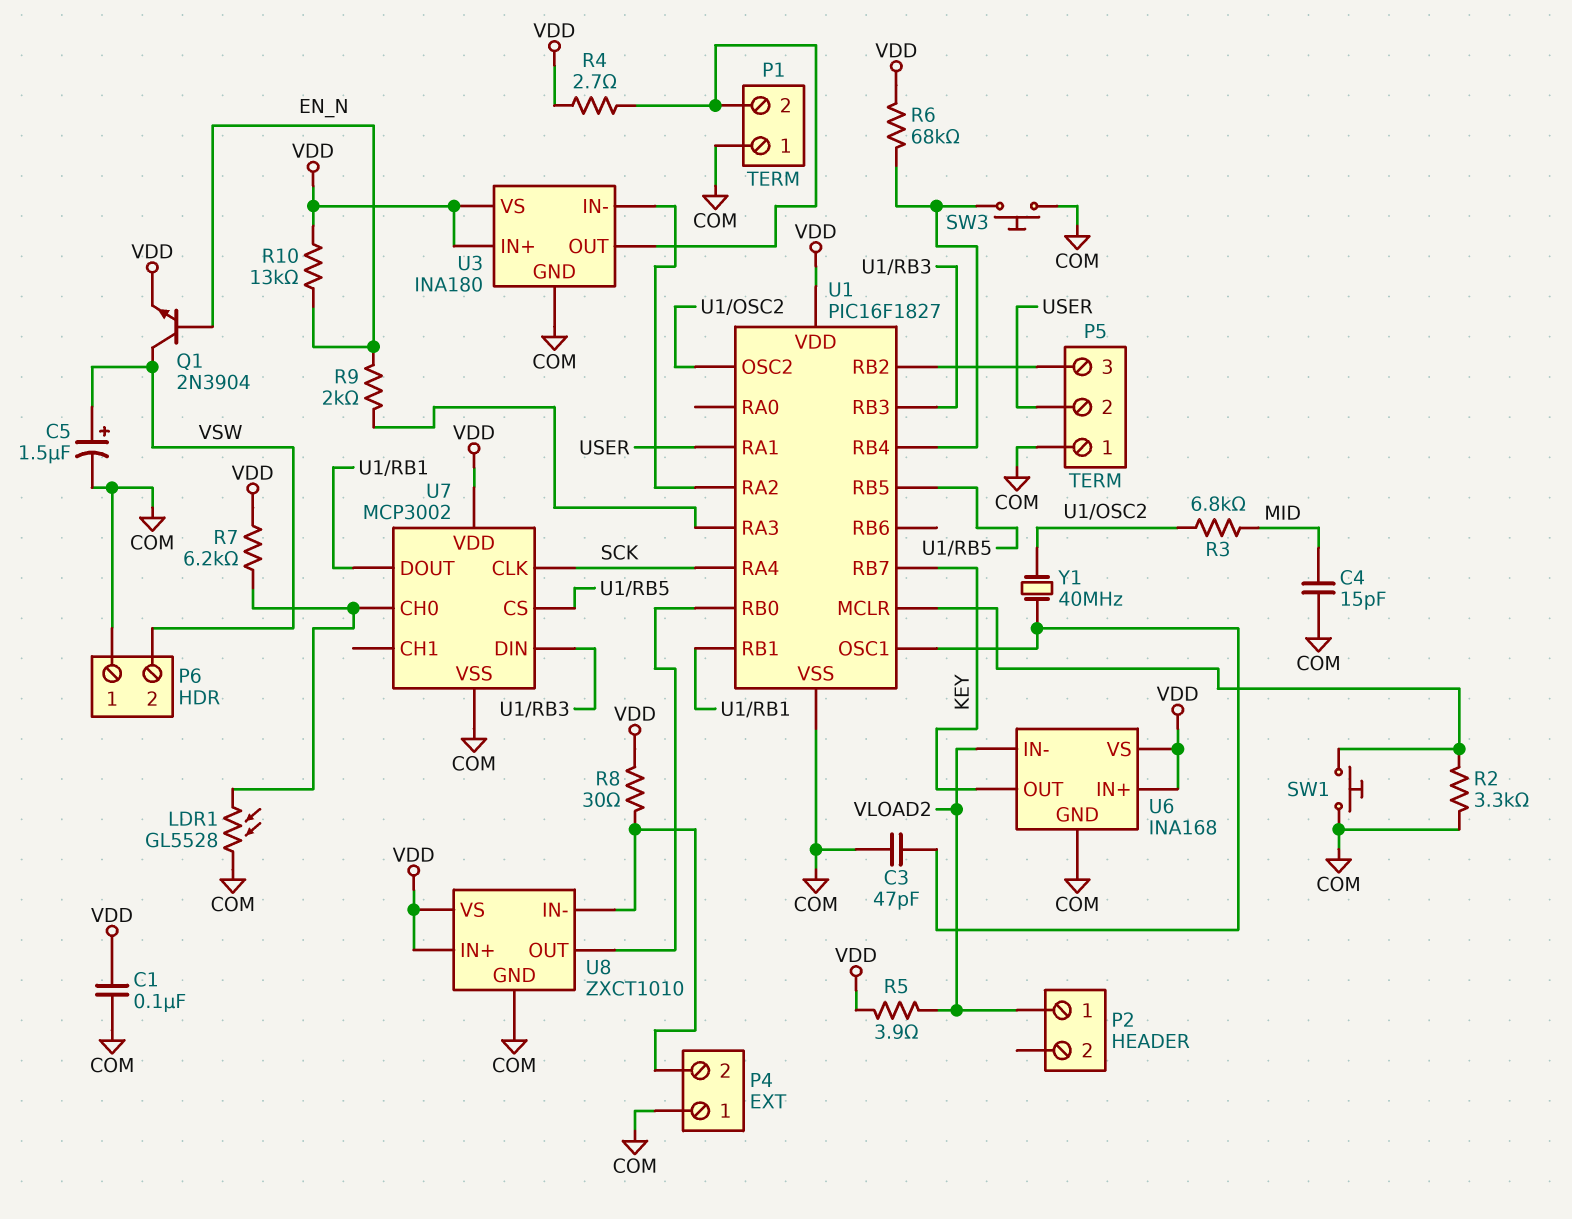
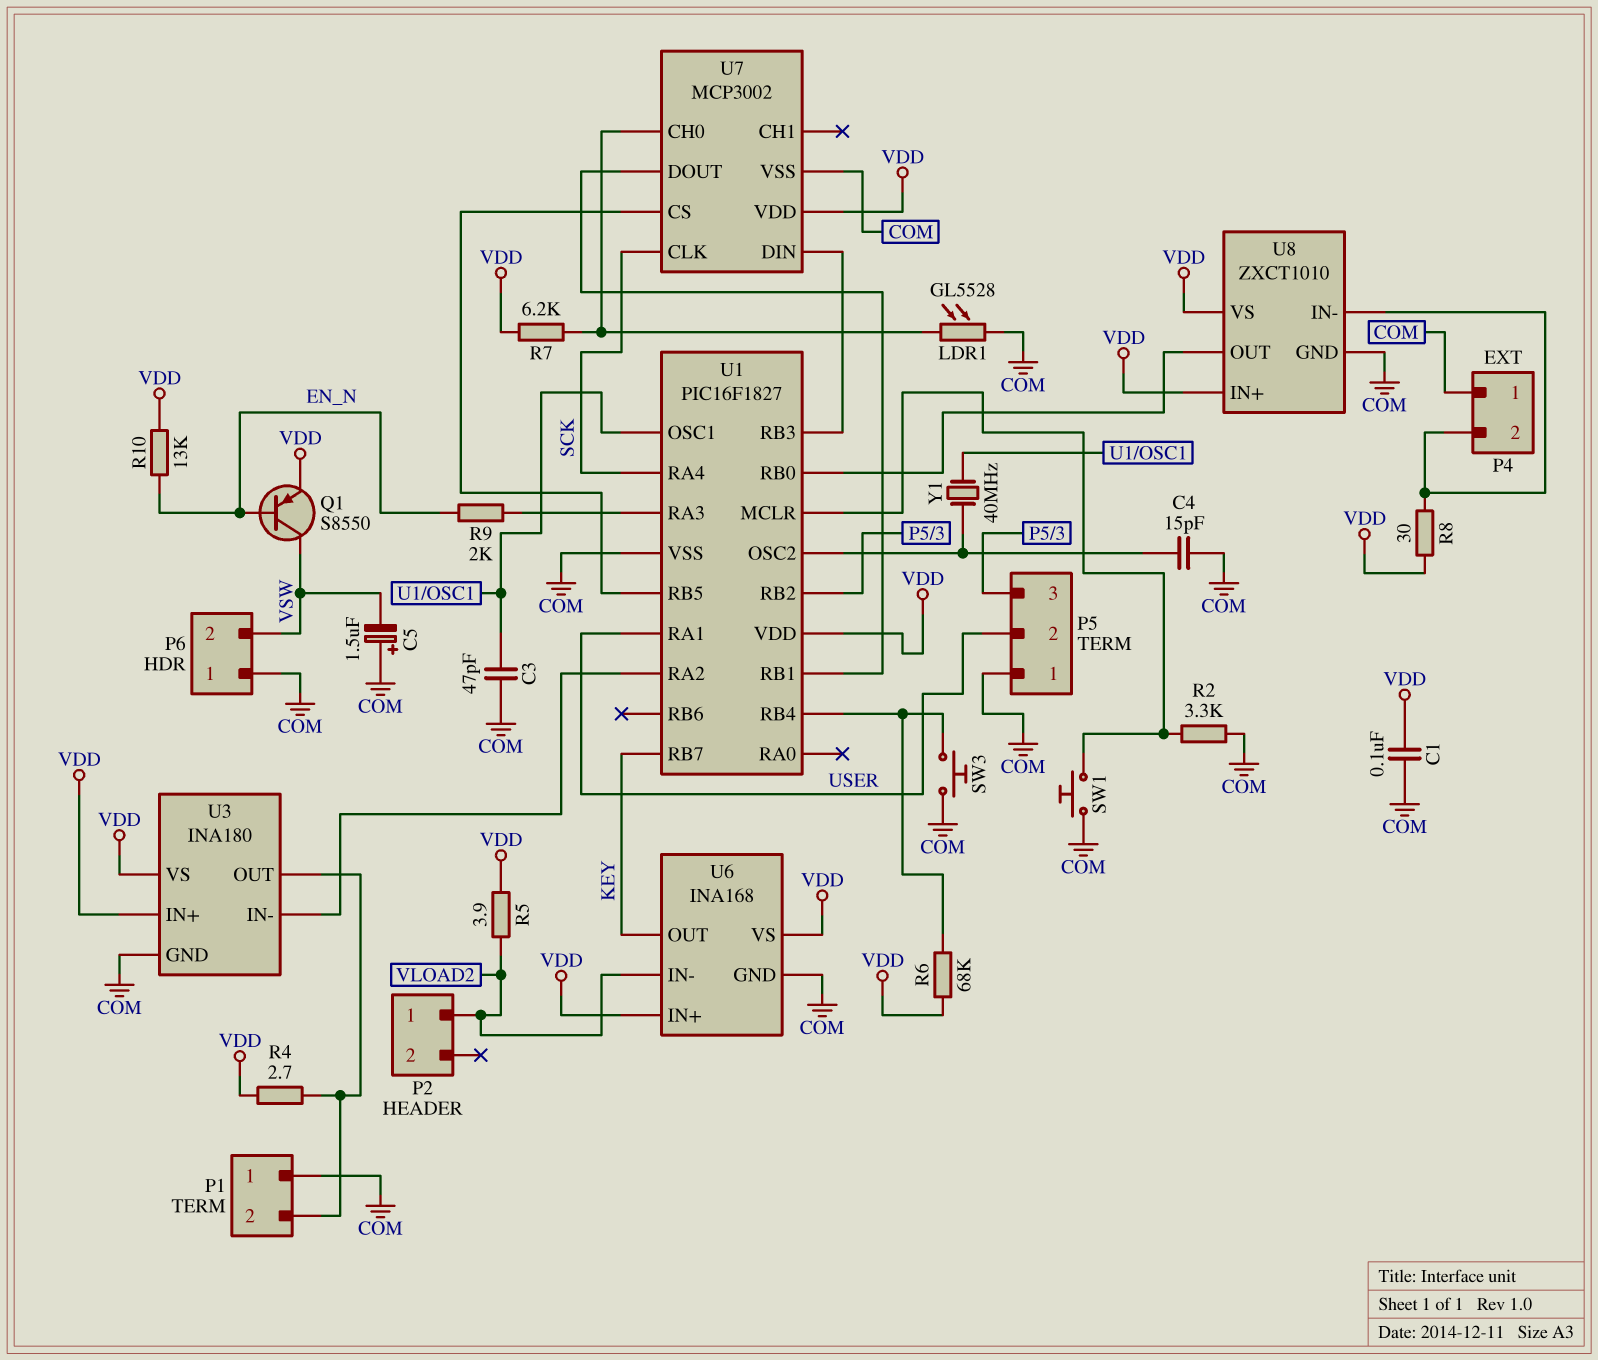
C4: 15pF (COM, MID) -> 15pF (COM, U1/OSC2)
C5: 1.5uF (plus VSW, minus COM) -> 1.5uF (plus COM, minus VSW)
Q1: NPN 2N3904 (B EN_N, C VSW, E VDD) -> PNP S8550 (B EN_N, C VSW, E VDD)
R3: 6.8k (MID, U1/OSC2) -> none

